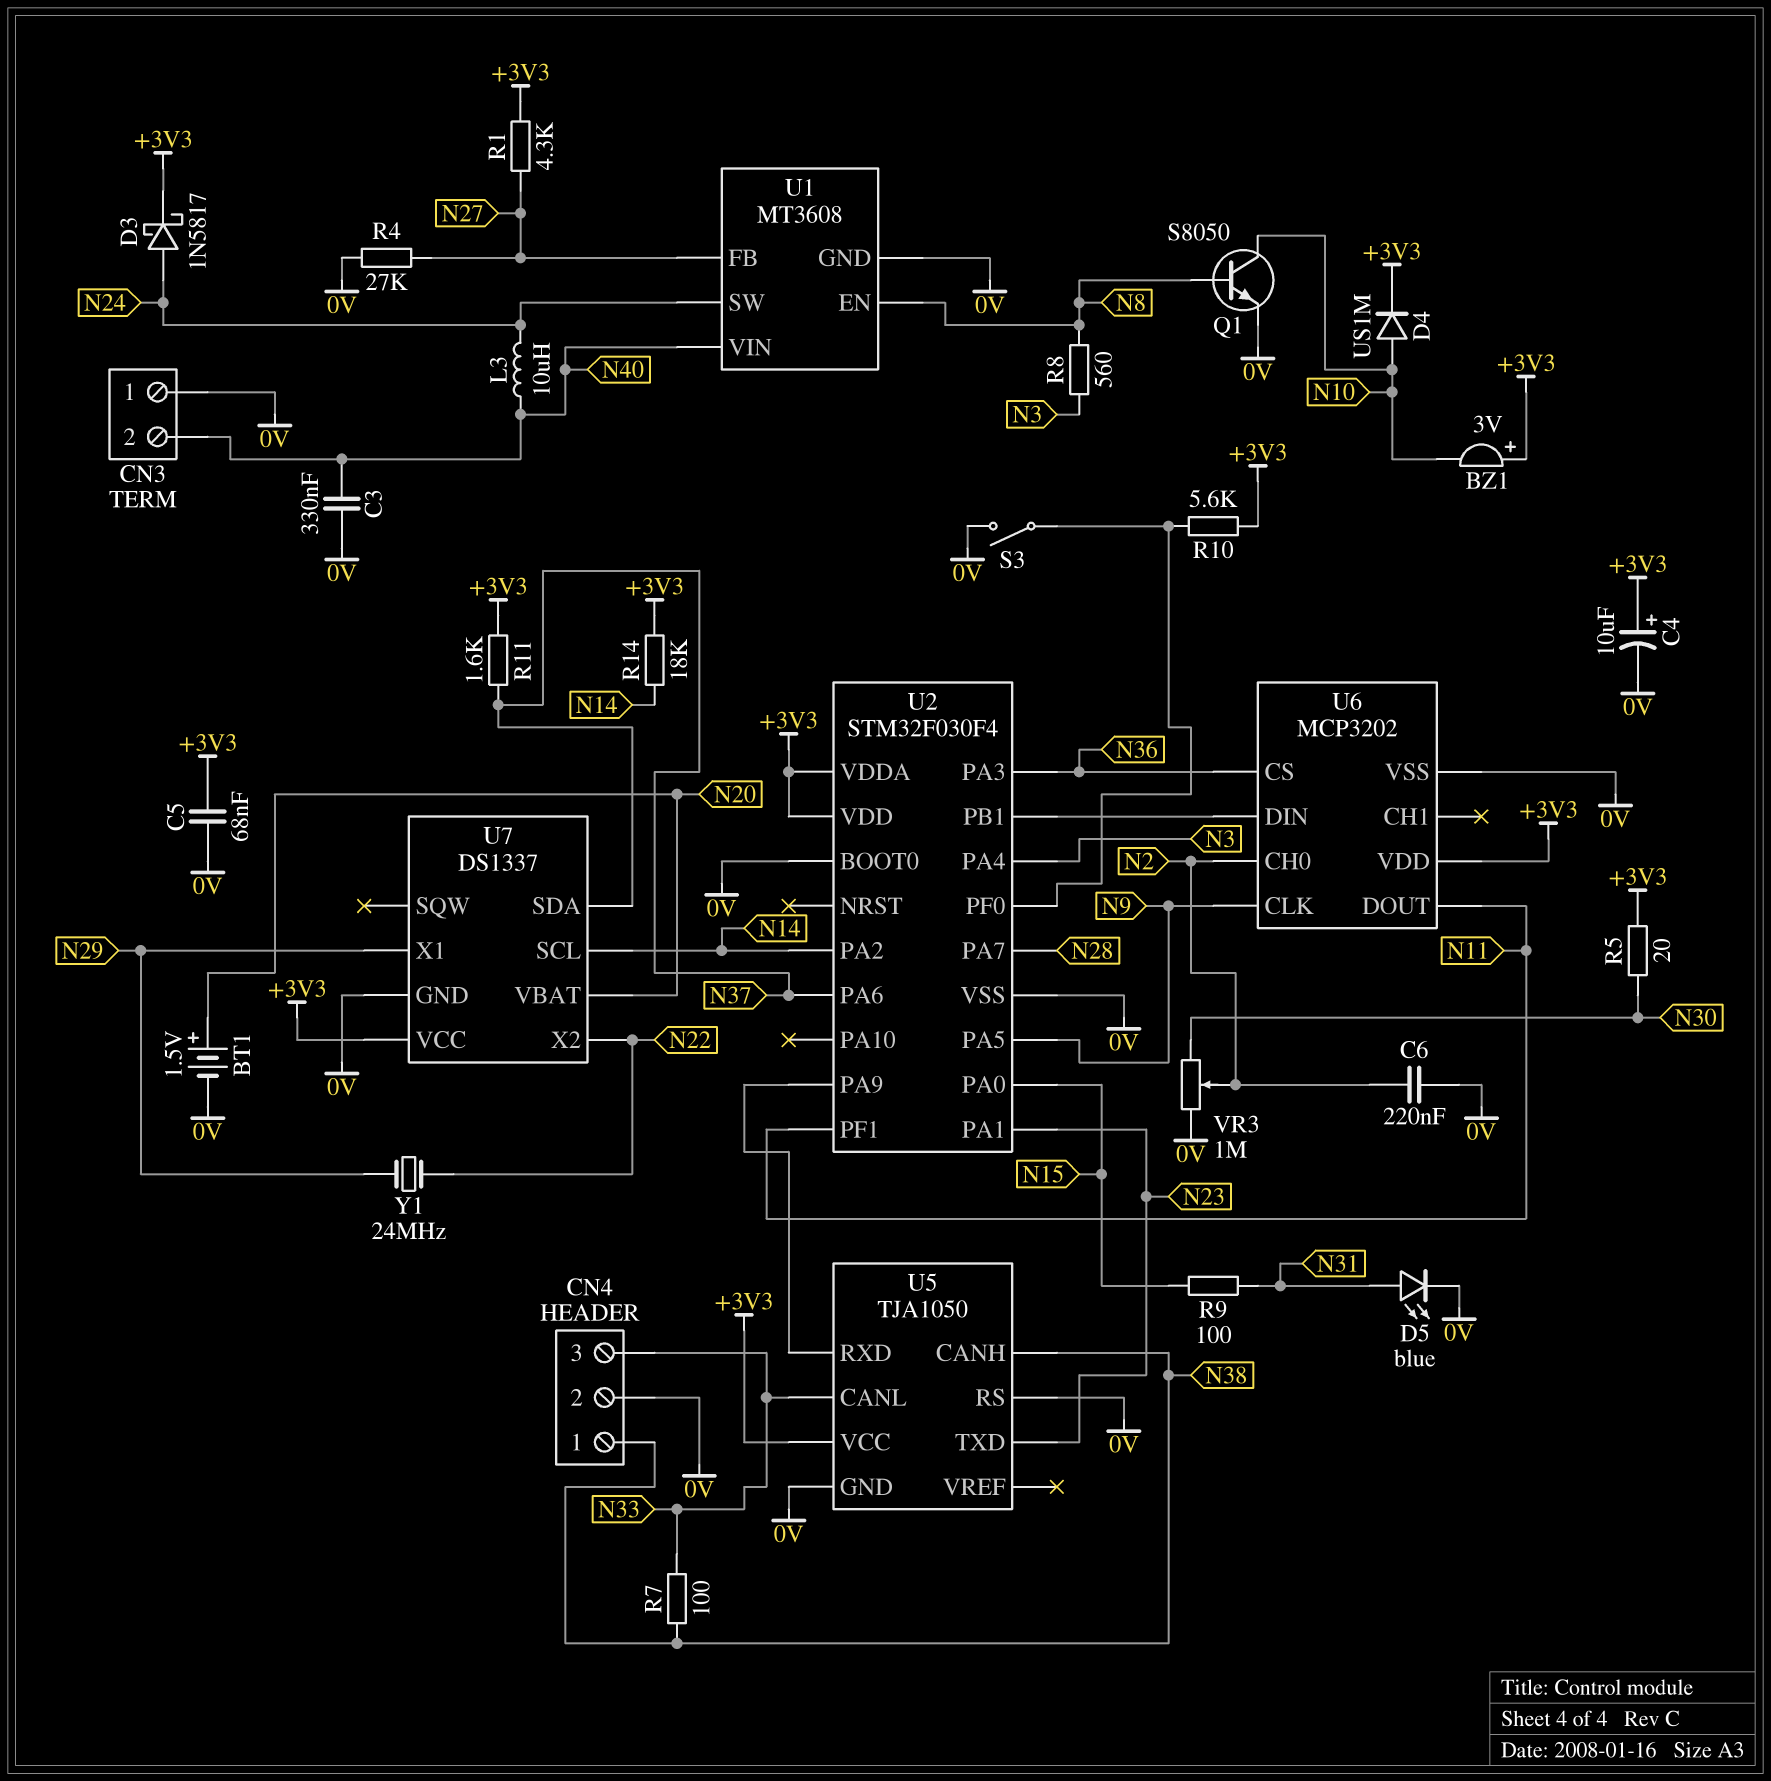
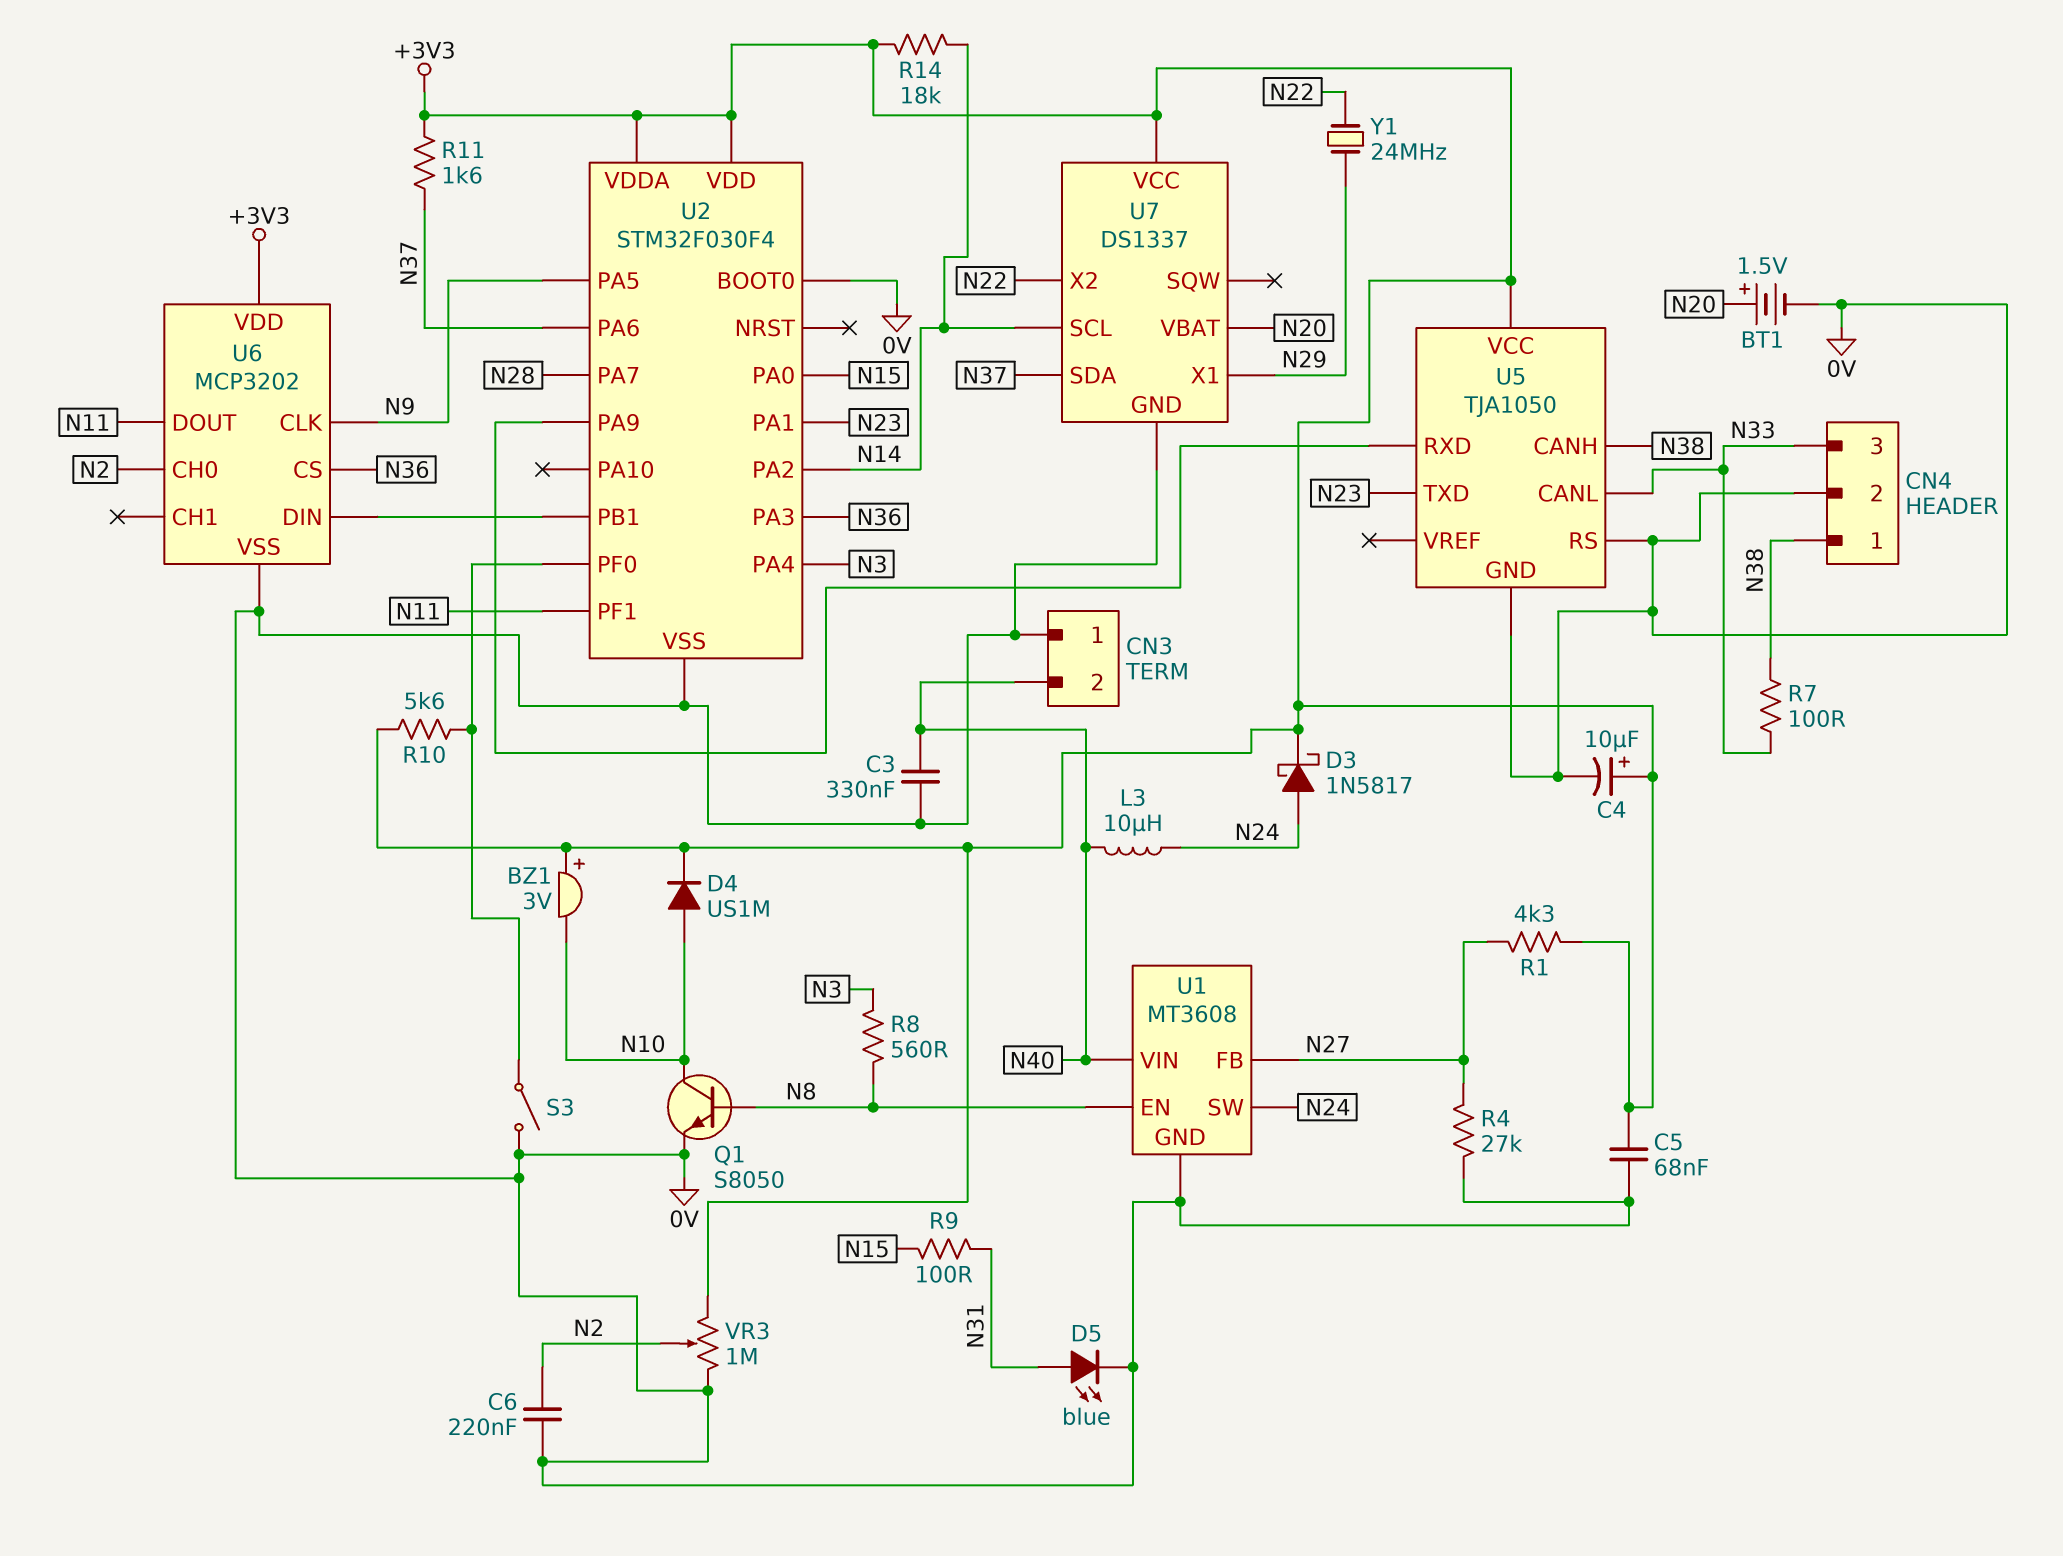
R5: 20 (+3V3, N30) -> none
VR3: 1M (0V, N30, wiper N2) -> 1M (+3V3, 0V, wiper N2)

